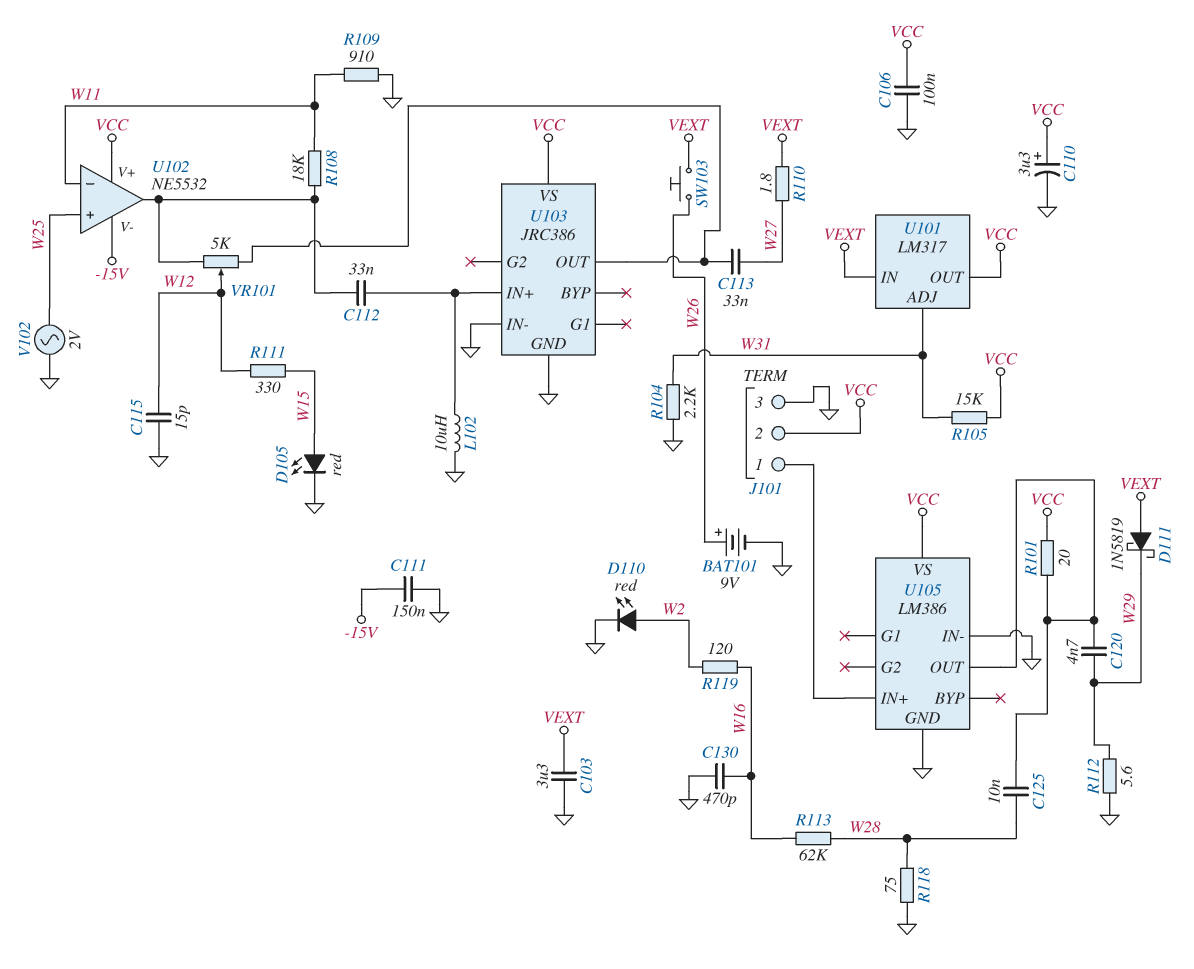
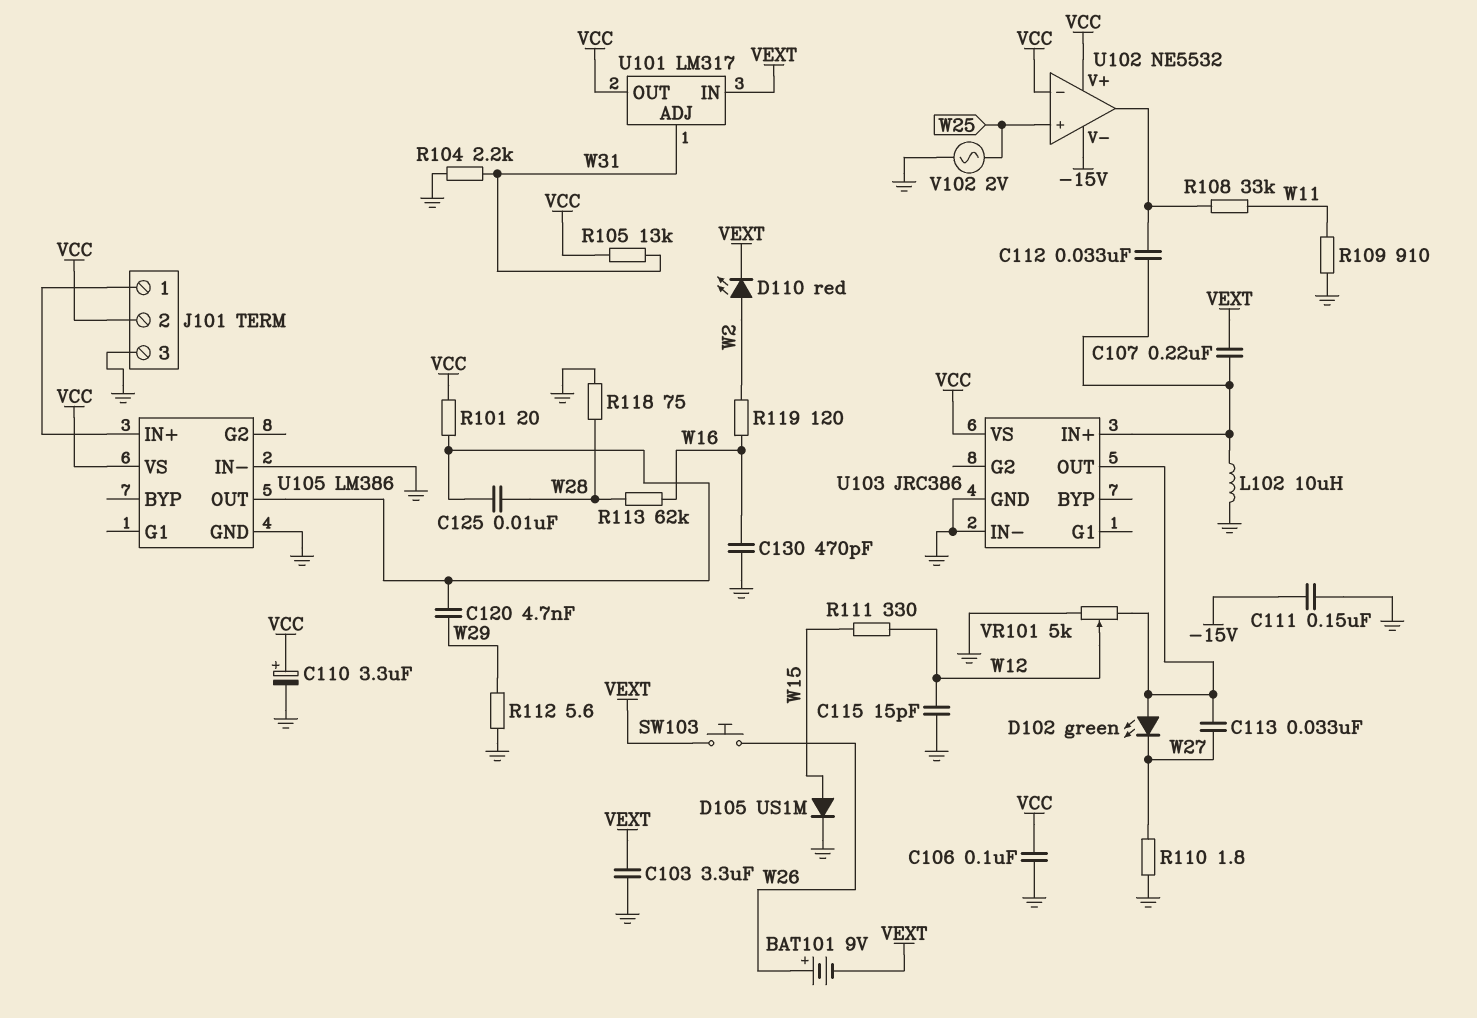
BAT101: 9V (plus W26, minus GND) -> 9V (plus W26, minus VEXT)
C107: none -> 220nF (U103/IN+, VEXT)
D102: none -> LED green (A U103/OUT, K W27)
D105: LED red (A W15, K GND) -> diode US1M (A W15, K GND)
D110: LED red (A W2, K GND) -> LED red (A W2, K VEXT)
D111: schottky 1N5819 (A VEXT, K W29) -> none
R105: 15k (VCC, W31) -> 13k (VCC, W31)
R108: 18k (U102/out, W11) -> 33k (U102/out, W11)
R110: 1.8 (VEXT, W27) -> 1.8 (GND, W27)
U102 pin in-: W11 -> VCC
VR101: 5k (U102/out, U103/OUT, wiper W12) -> 5k (GND, U103/OUT, wiper W12)

